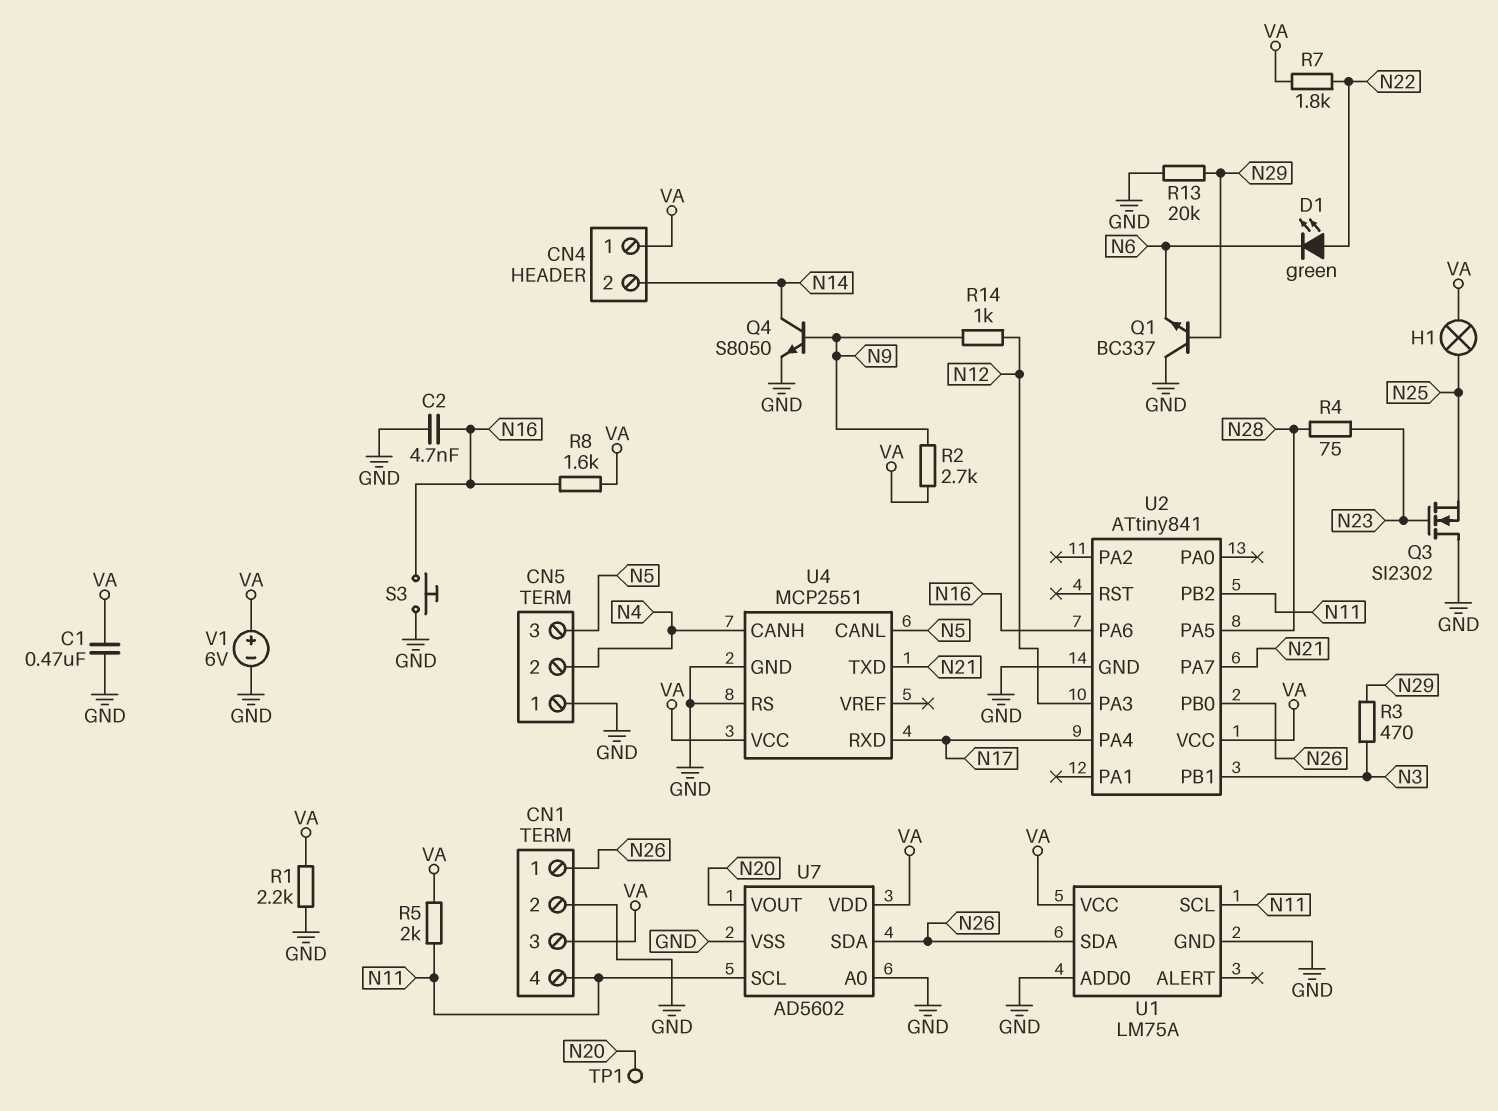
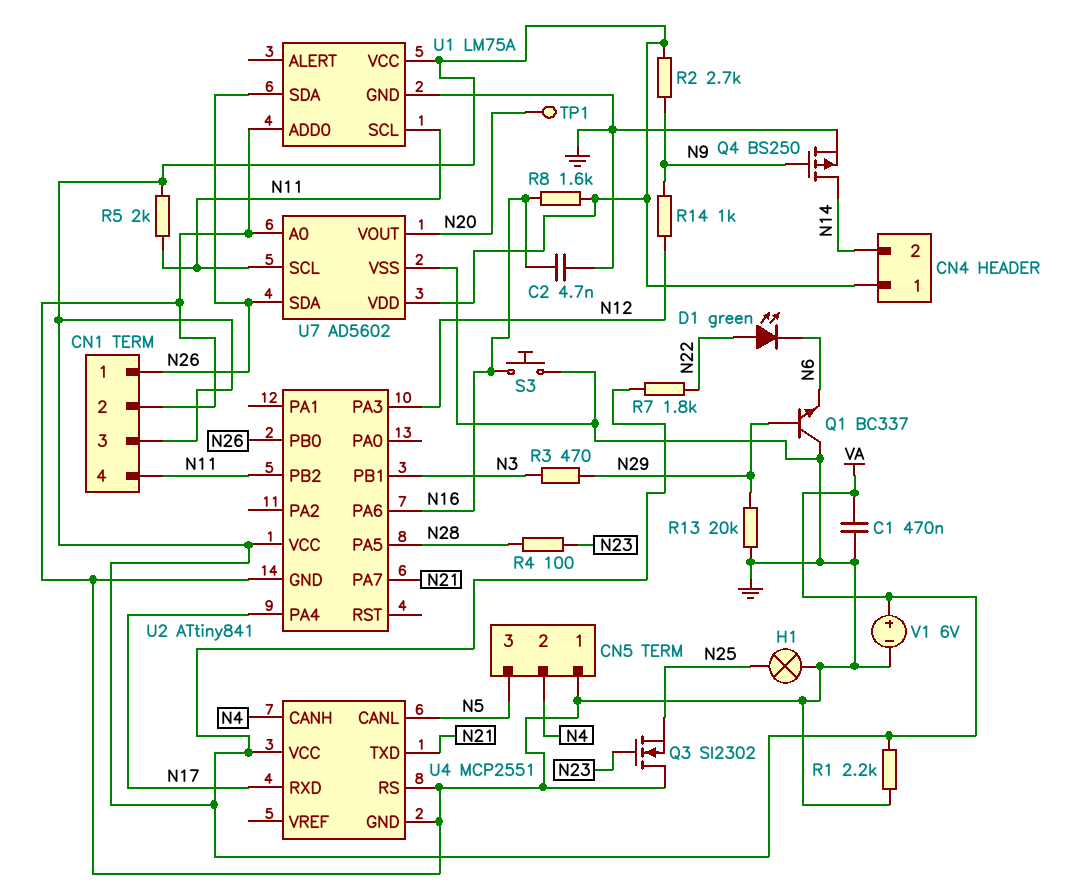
H1: lamp (N25, VA) -> lamp (GND, N25)
Q4: NPN S8050 (B N9, C N14, E GND) -> PMOS BS250 (G N9, D N14, S GND)
R4: 75 (N23, N28) -> 100 (N23, N28)

